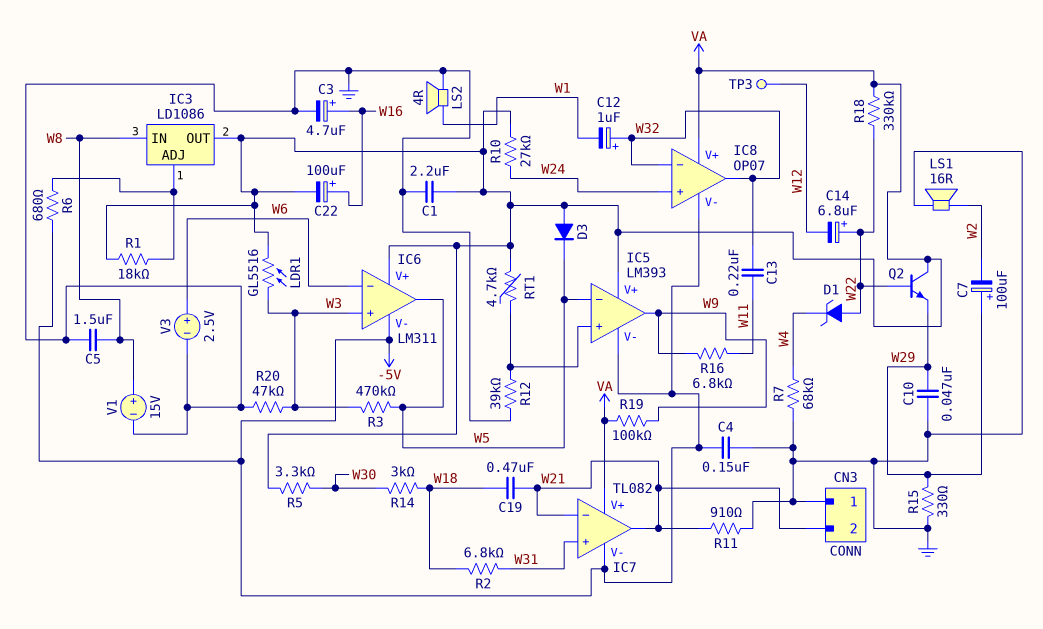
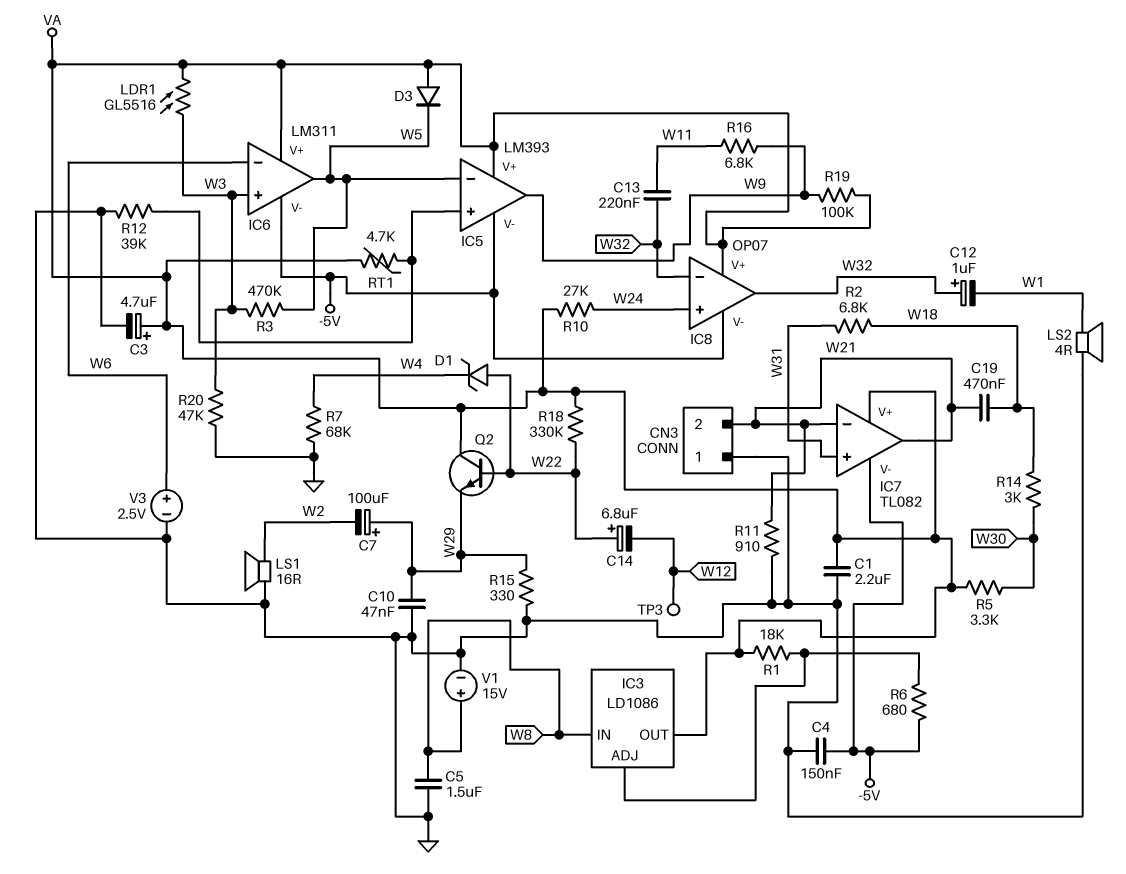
C3: 4.7uF (plus W16, minus GND) -> 4.7uF (plus VA, minus GND)
C22: 100uF (plus W16, minus VA) -> none

